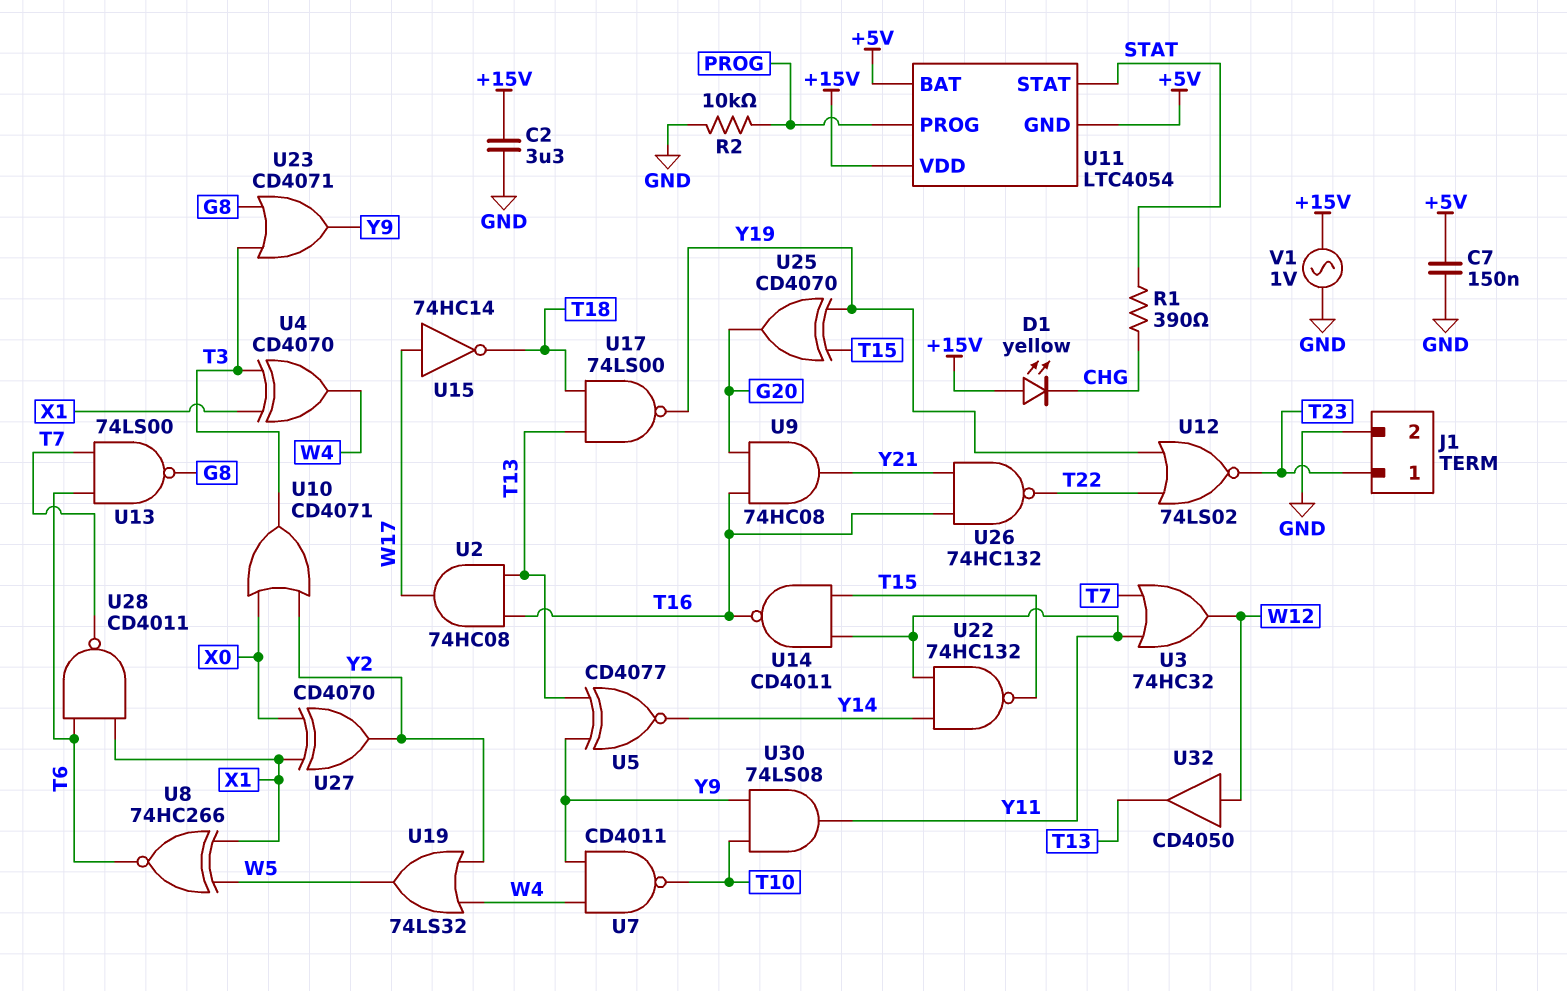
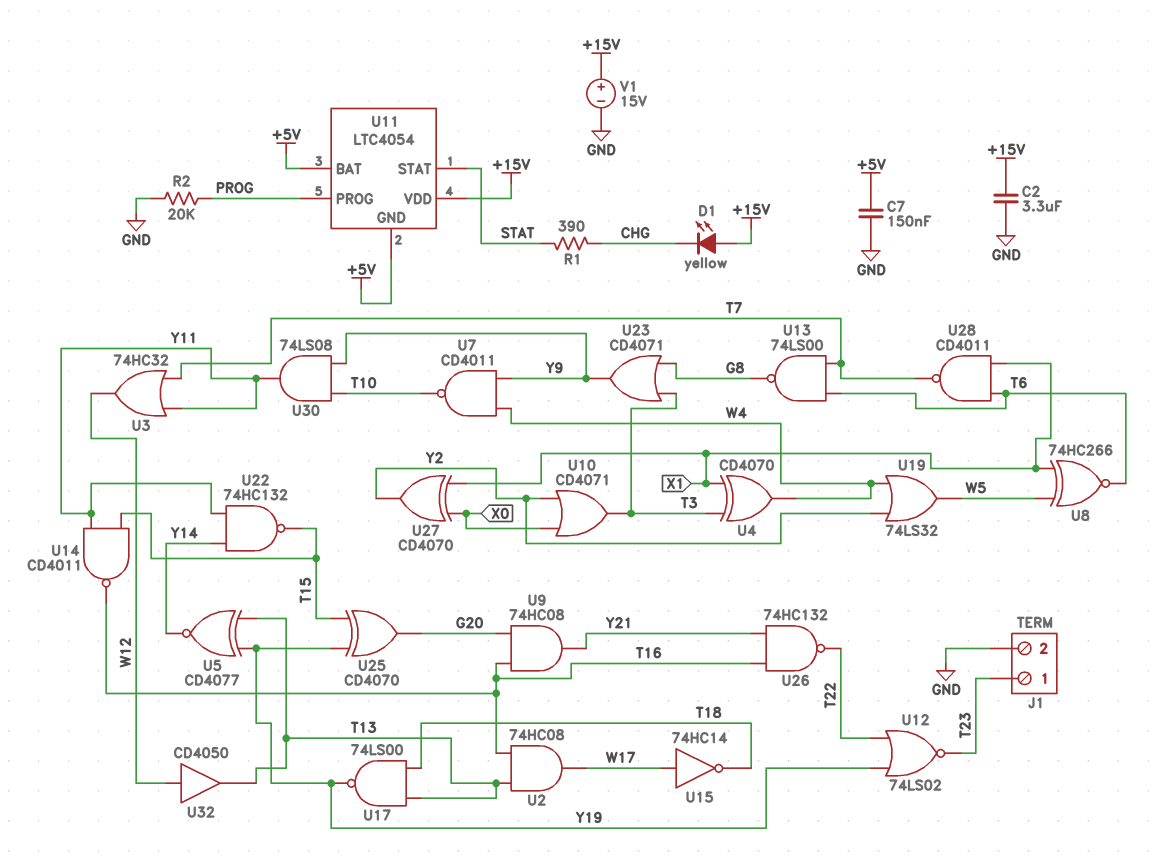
R2: 10k (GND, PROG) -> 20k (GND, PROG)
U5: XNOR CD4077 (in T13, in Y9, out Y14) -> XNOR CD4077 (in T13, in Y19, out Y14)
V1: AC 1V (+15V, GND) -> 15V (plus +15V, minus GND)

